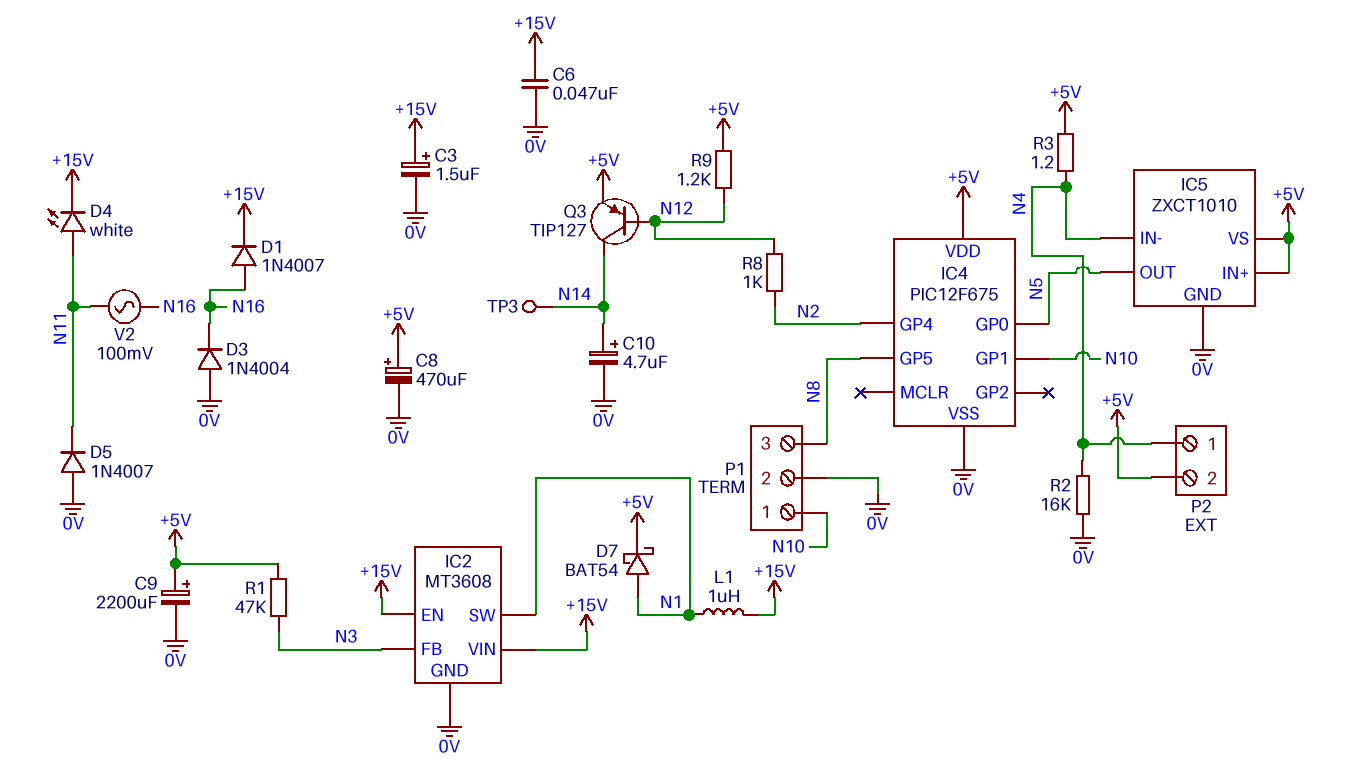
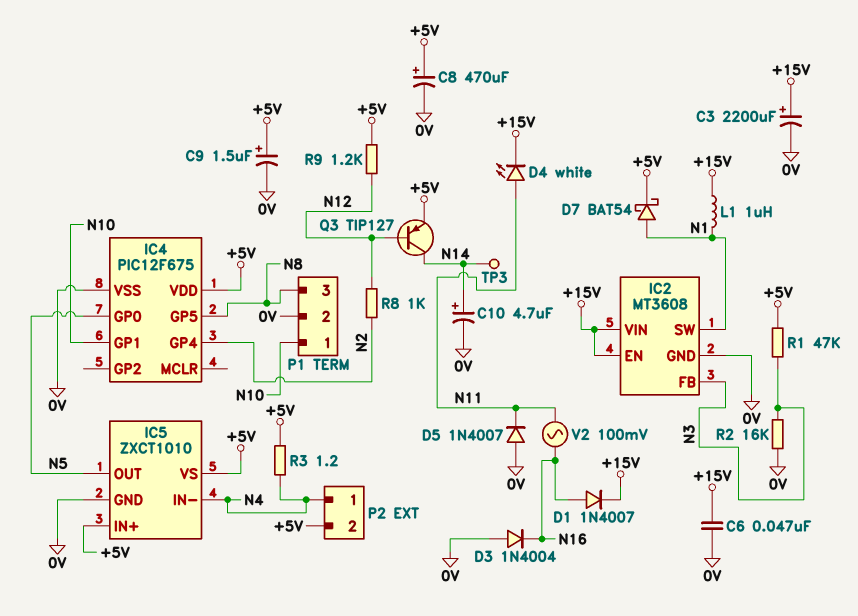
C3: 1.5uF (plus +15V, minus 0V) -> 2200uF (plus +15V, minus 0V)
C9: 2200uF (plus +5V, minus 0V) -> 1.5uF (plus +5V, minus 0V)
R2: 16k (0V, N4) -> 16k (0V, N3)

